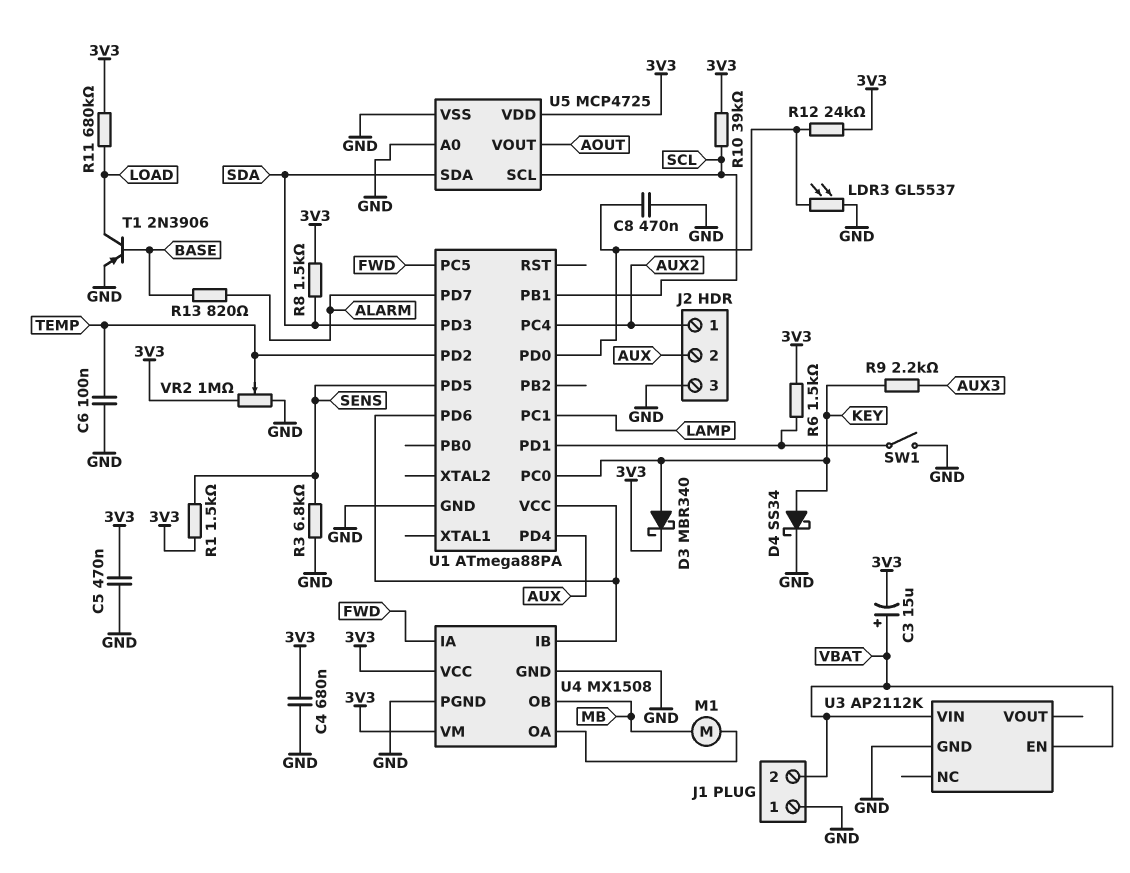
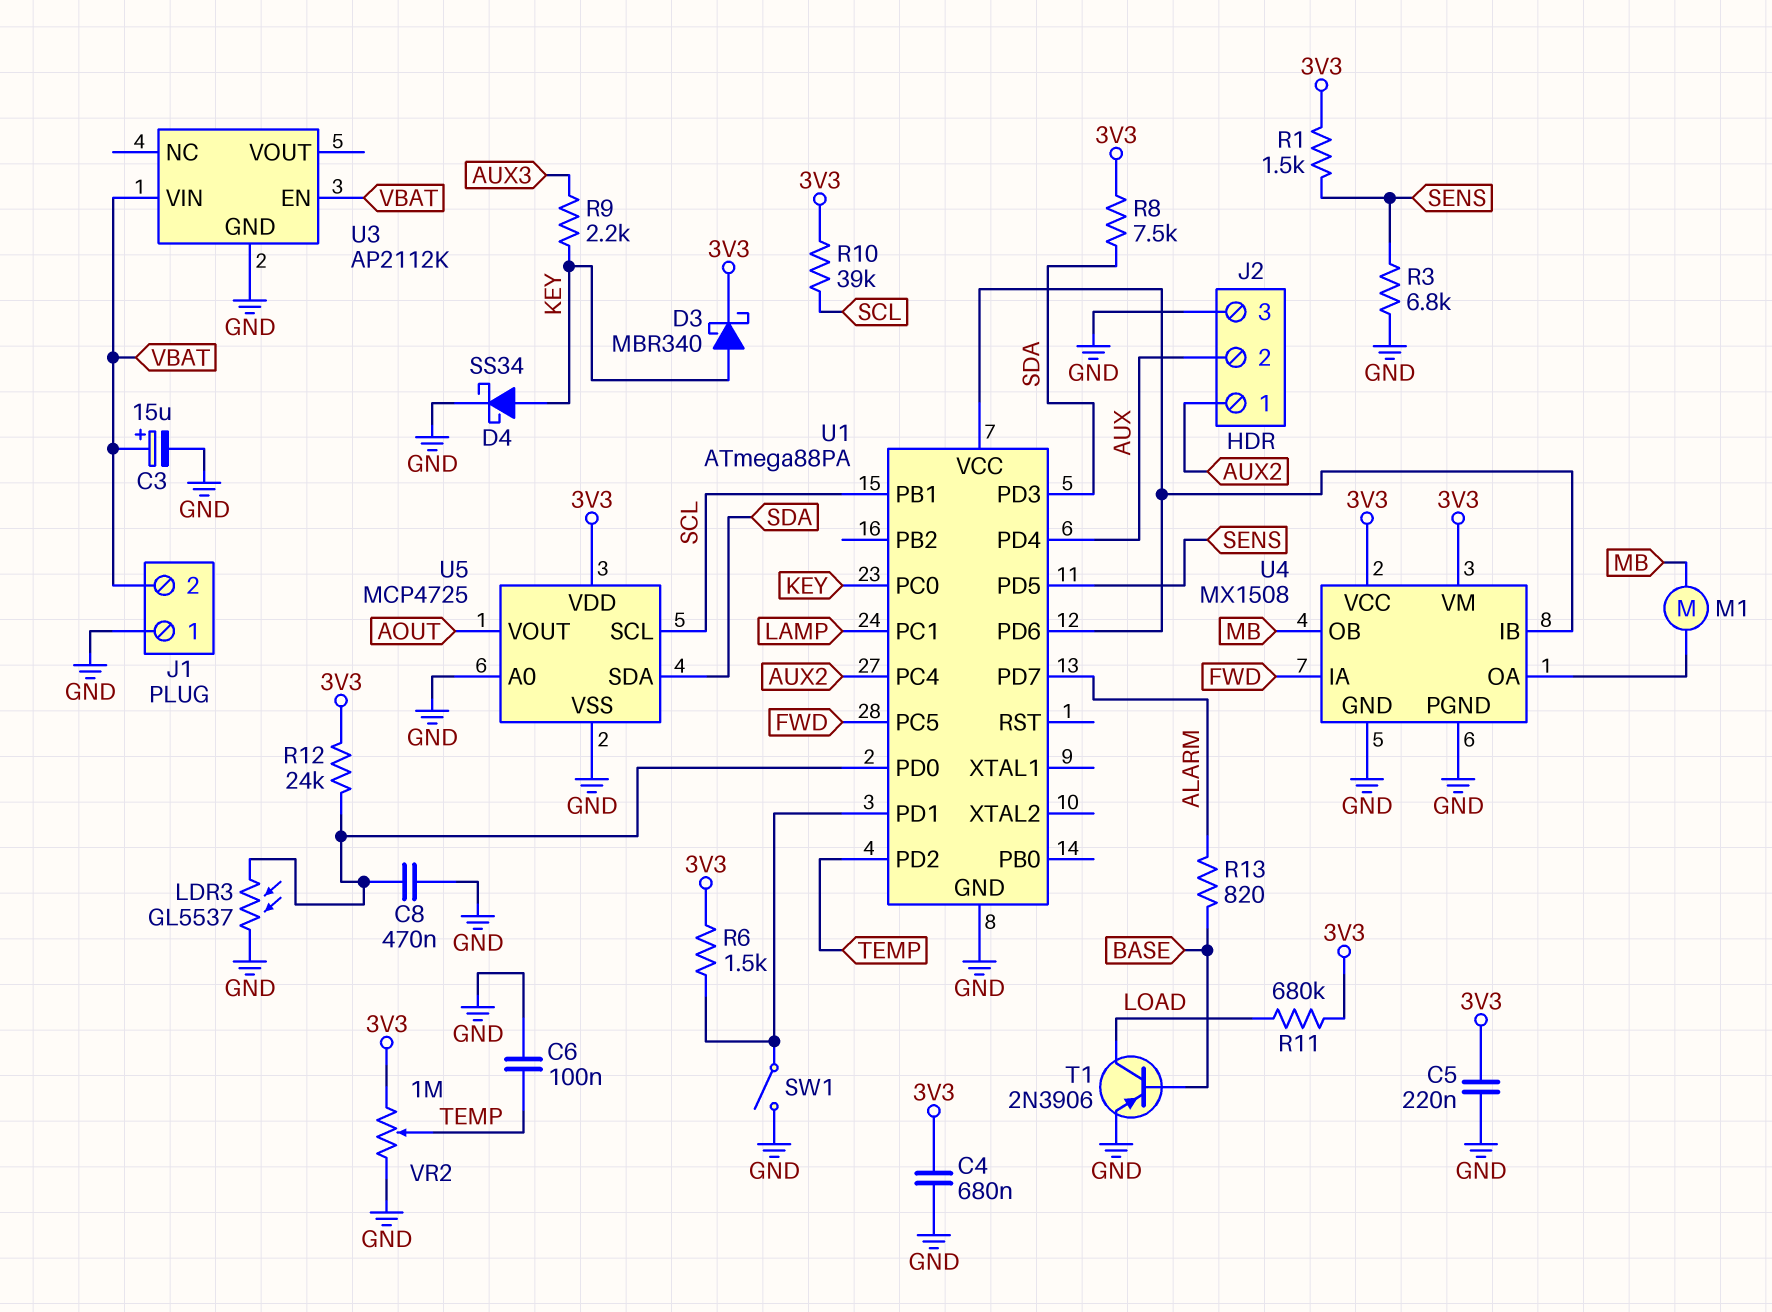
C3: 15uF (plus VBAT, minus 3V3) -> 15uF (plus VBAT, minus GND)
C5: 470nF (3V3, GND) -> 220nF (3V3, GND)
R8: 1.5k (3V3, SDA) -> 7.5k (3V3, SDA)

